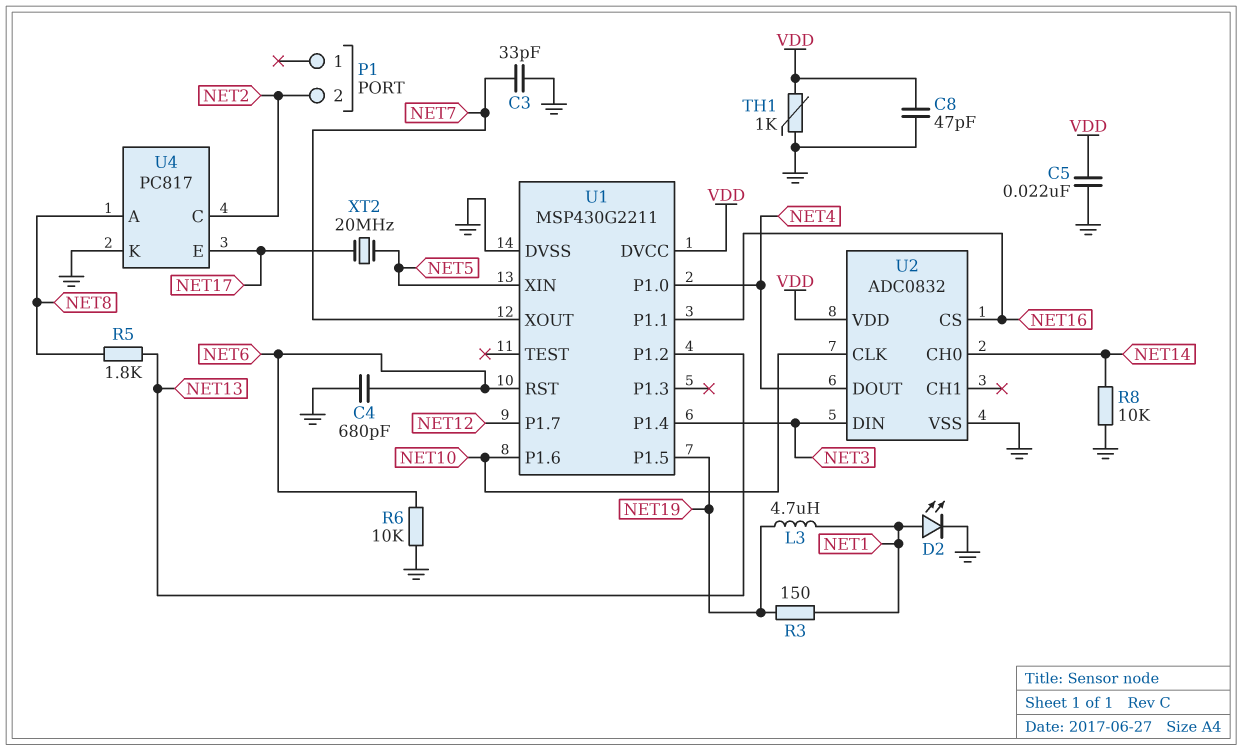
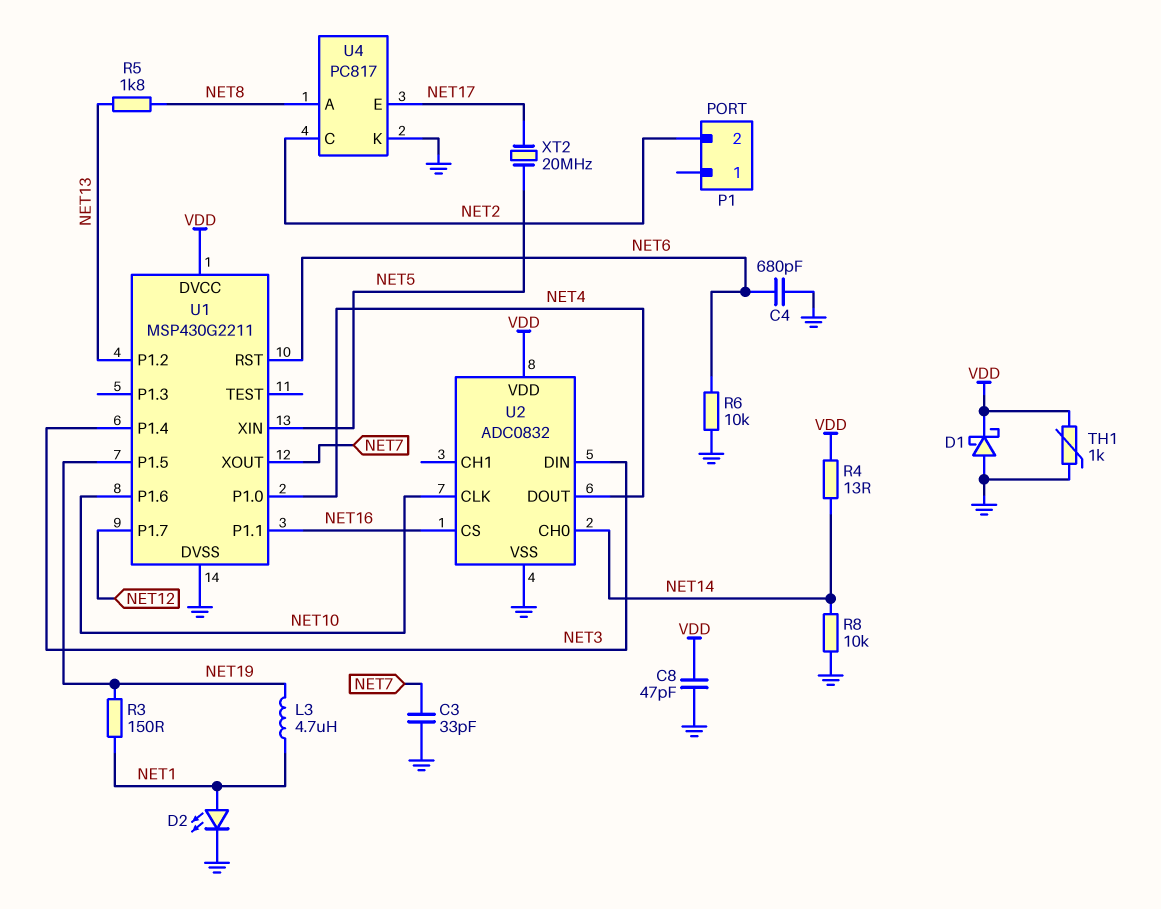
C5: 22nF (GND, VDD) -> none
D1: none -> schottky (A GND, K VDD)
R4: none -> 13 (NET14, VDD)

